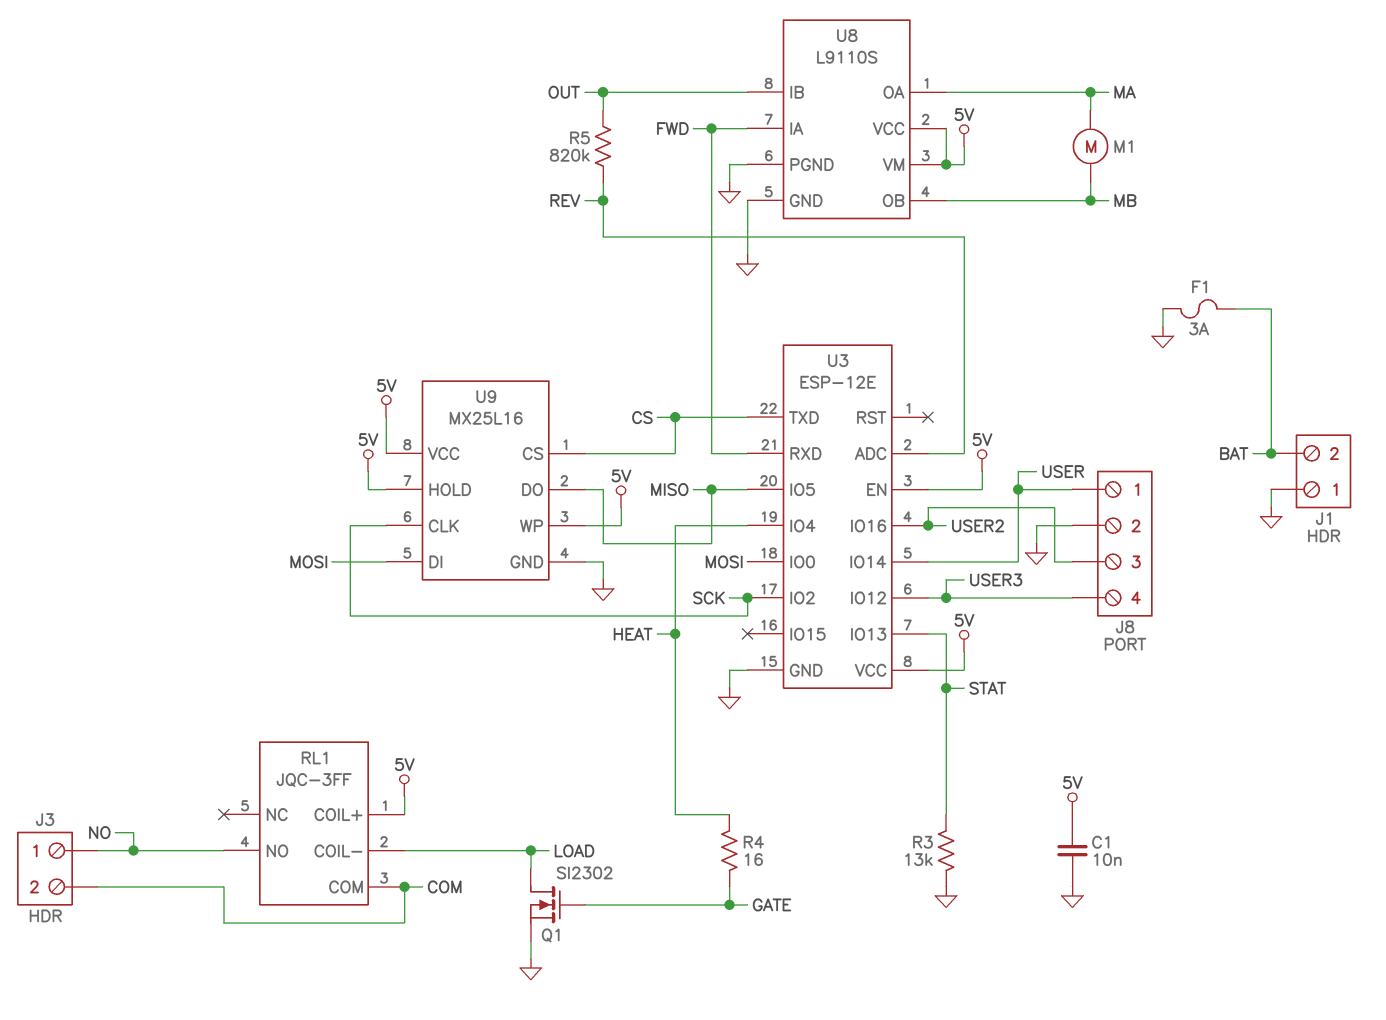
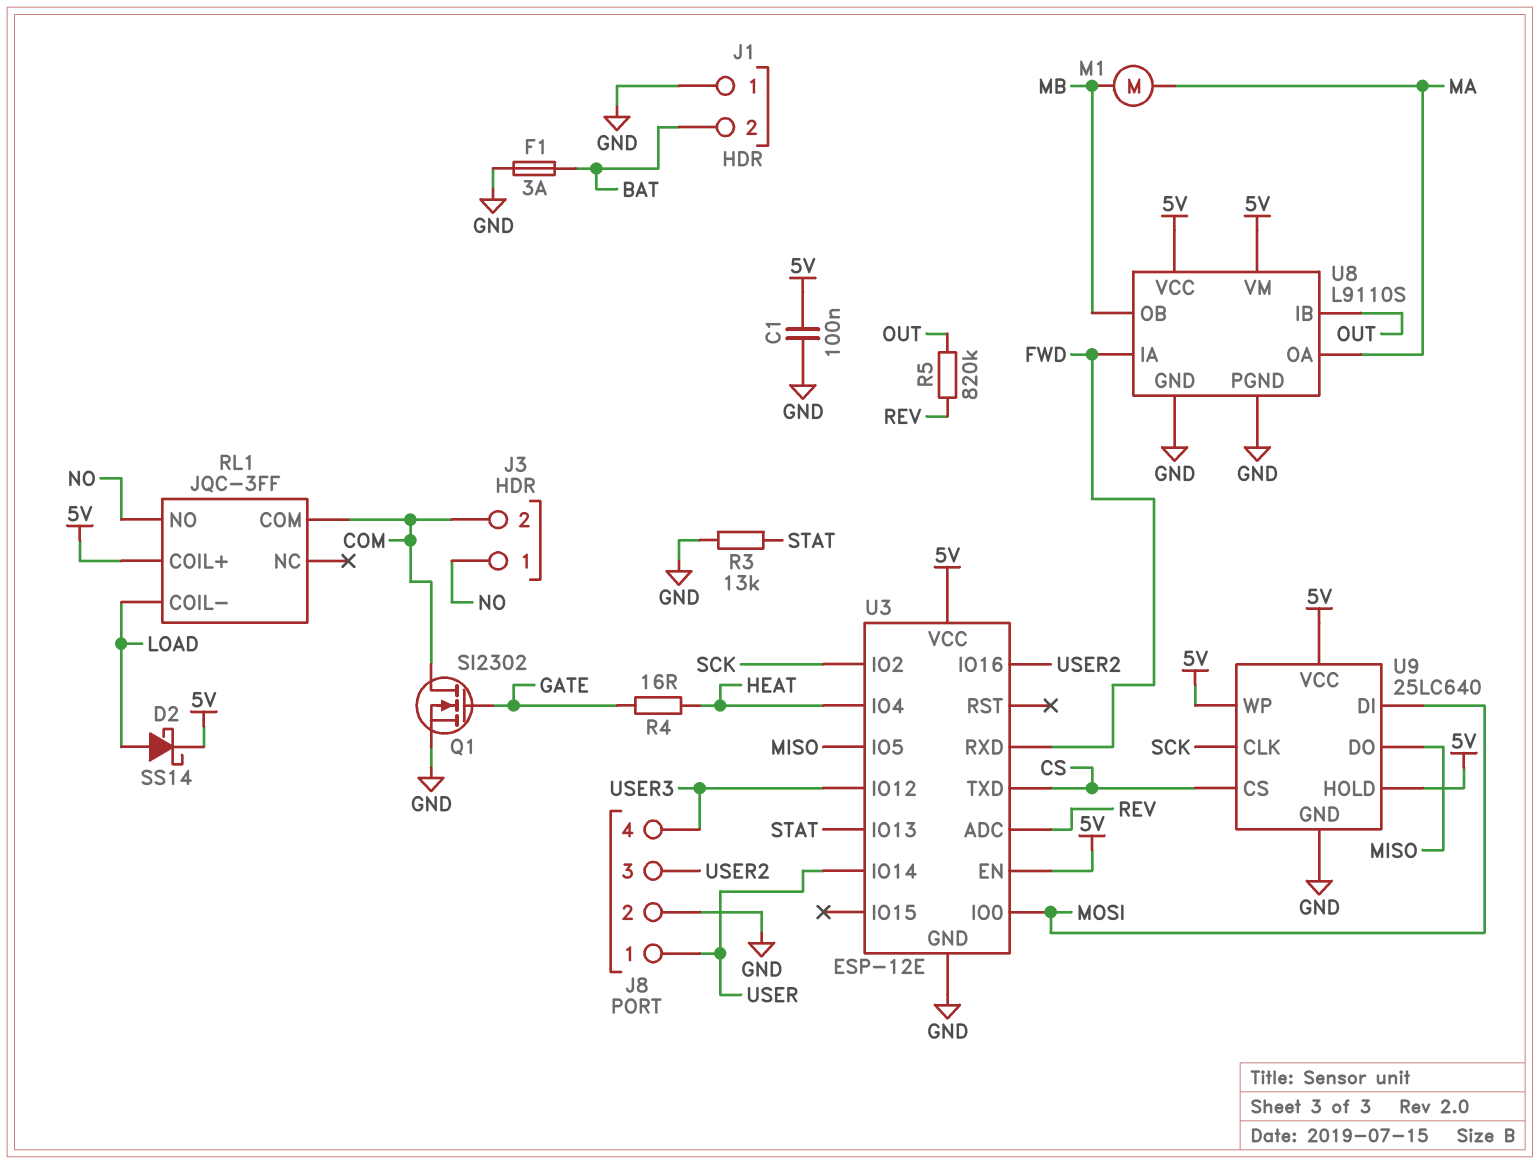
C1: 10nF (5V, GND) -> 100nF (5V, GND)
D2: none -> schottky SS14 (A LOAD, K 5V)
Q1: NMOS SI2302 (G GATE, D LOAD, S GND) -> NMOS SI2302 (G GATE, D COM, S GND)
U9: MX25L16 -> 25LC640

